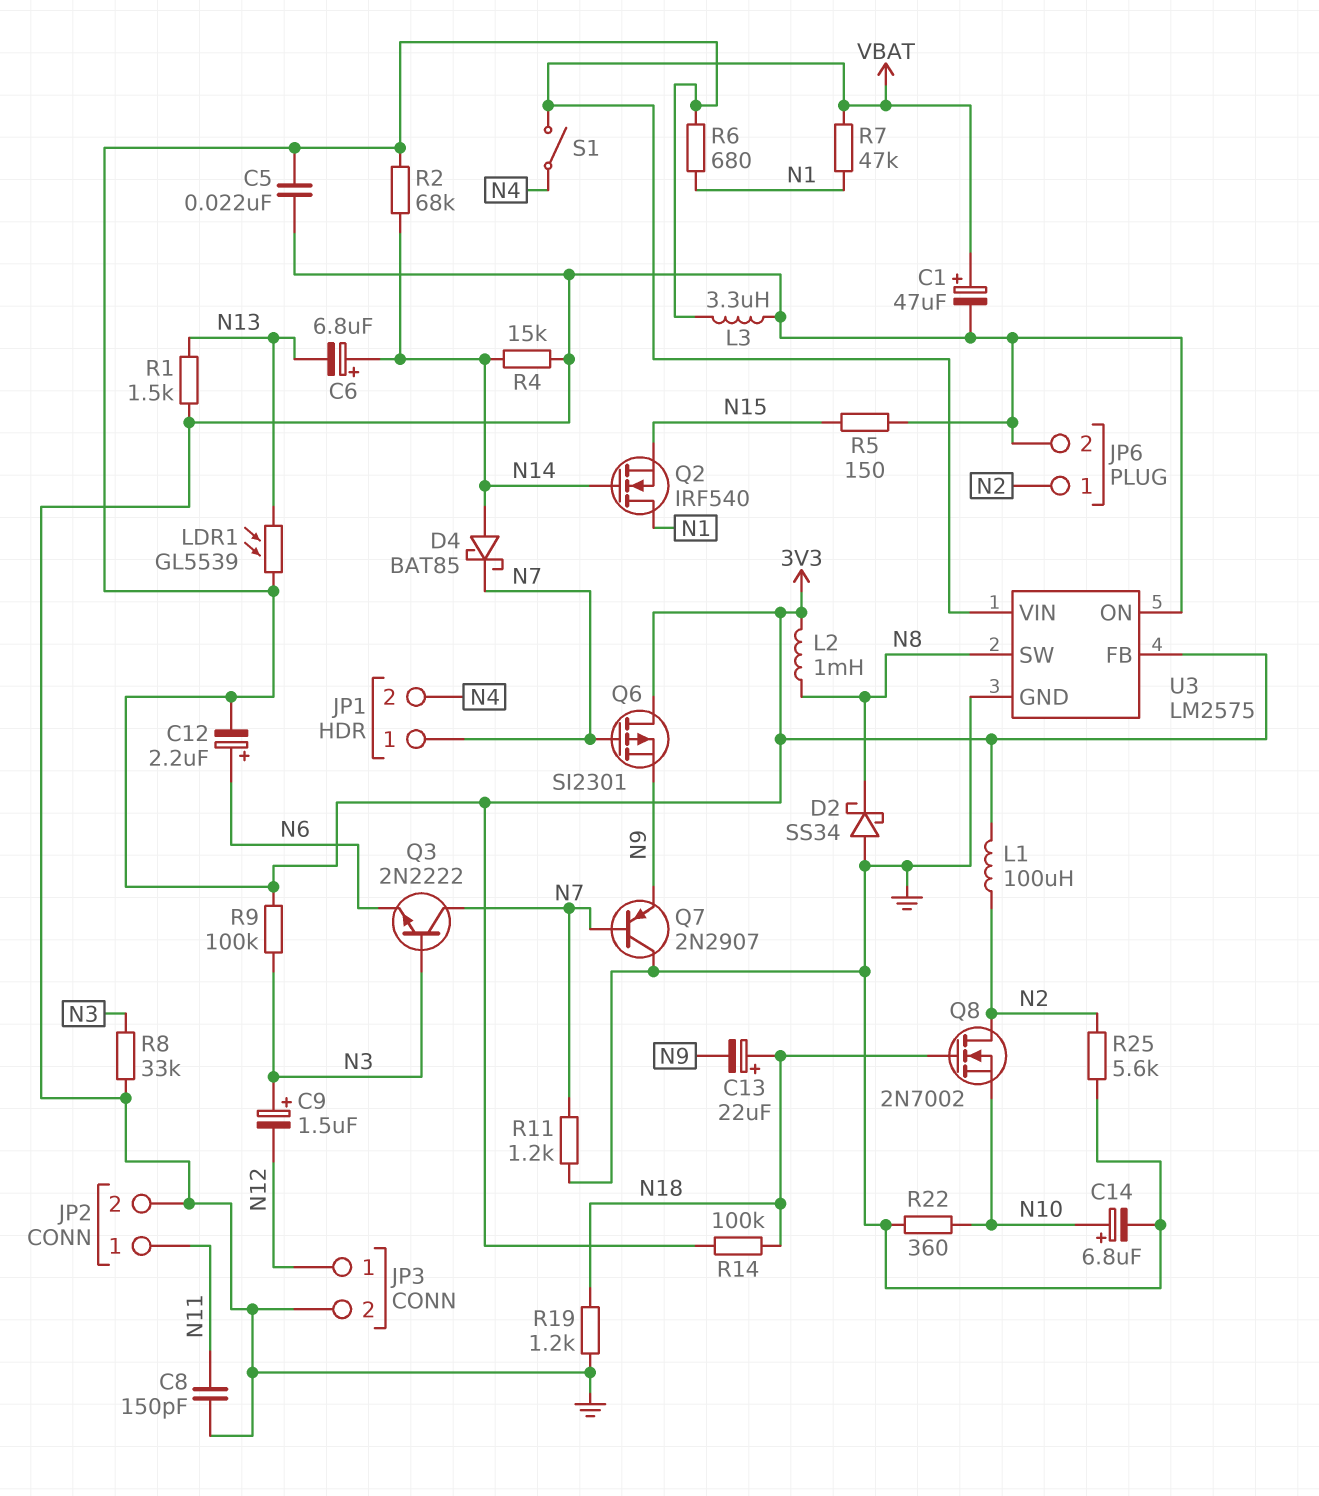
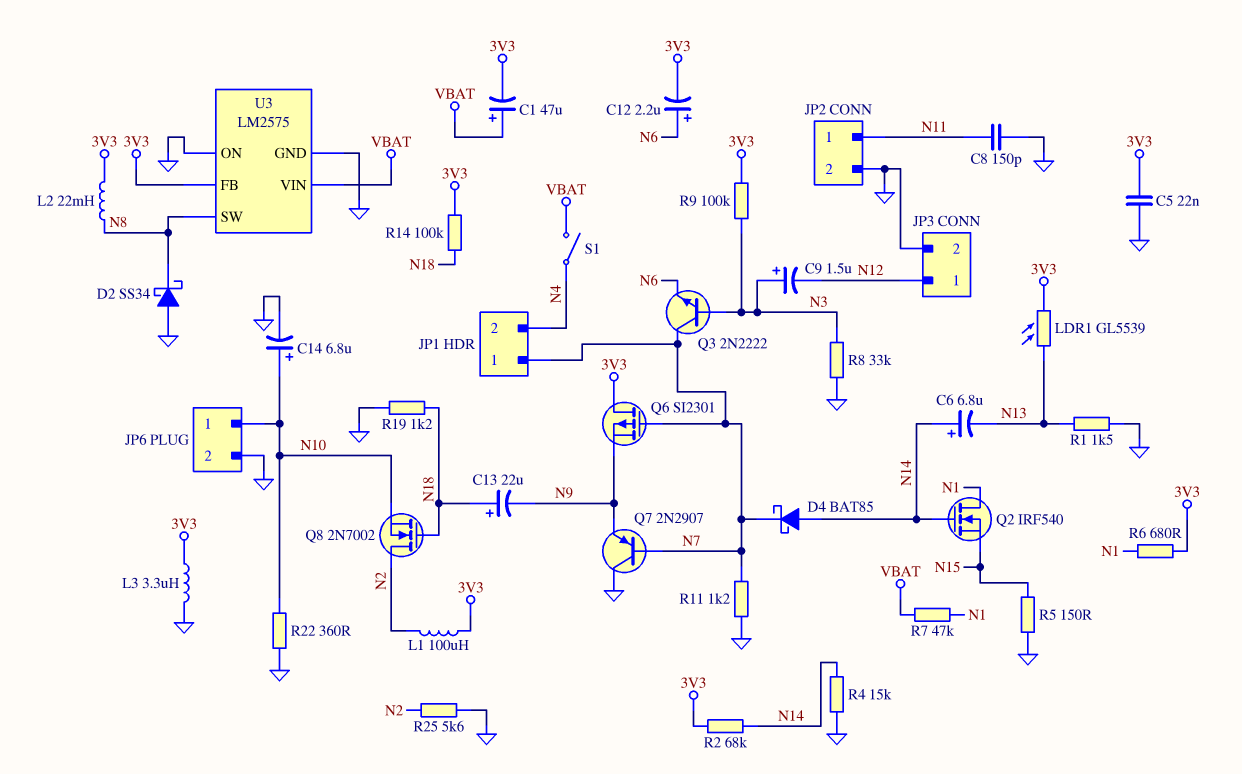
C1: 47uF (plus VBAT, minus GND) -> 47uF (plus VBAT, minus 3V3)
JP6 pin 1: N2 -> N10
L2: 1mH (3V3, N8) -> 22mH (3V3, N8)

